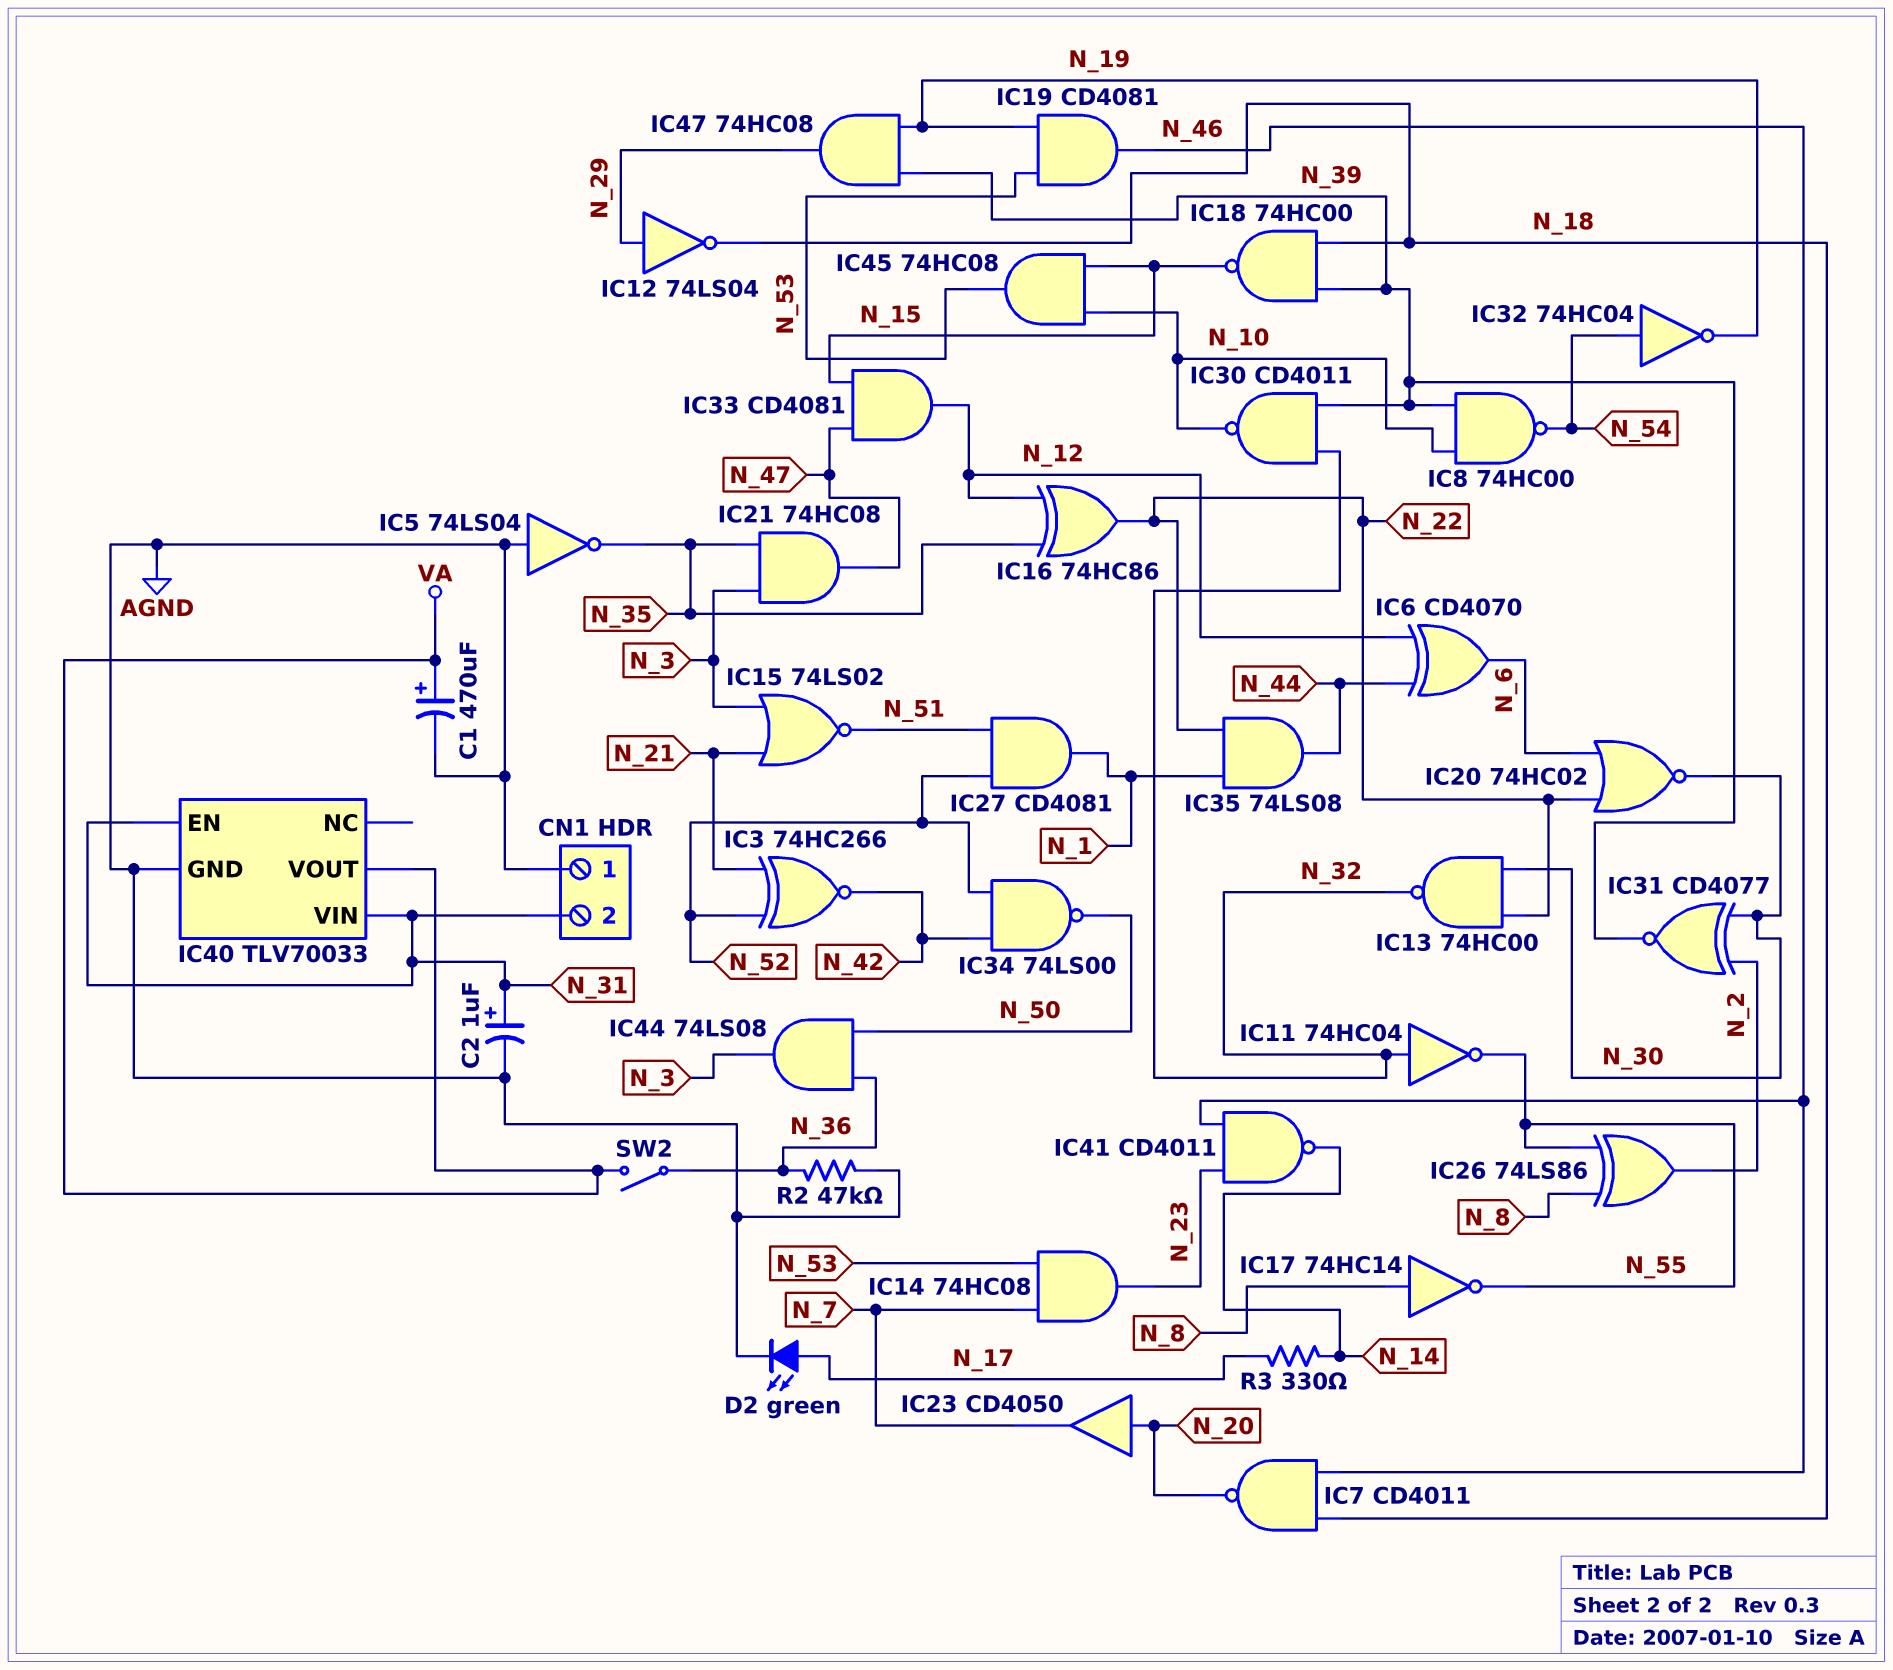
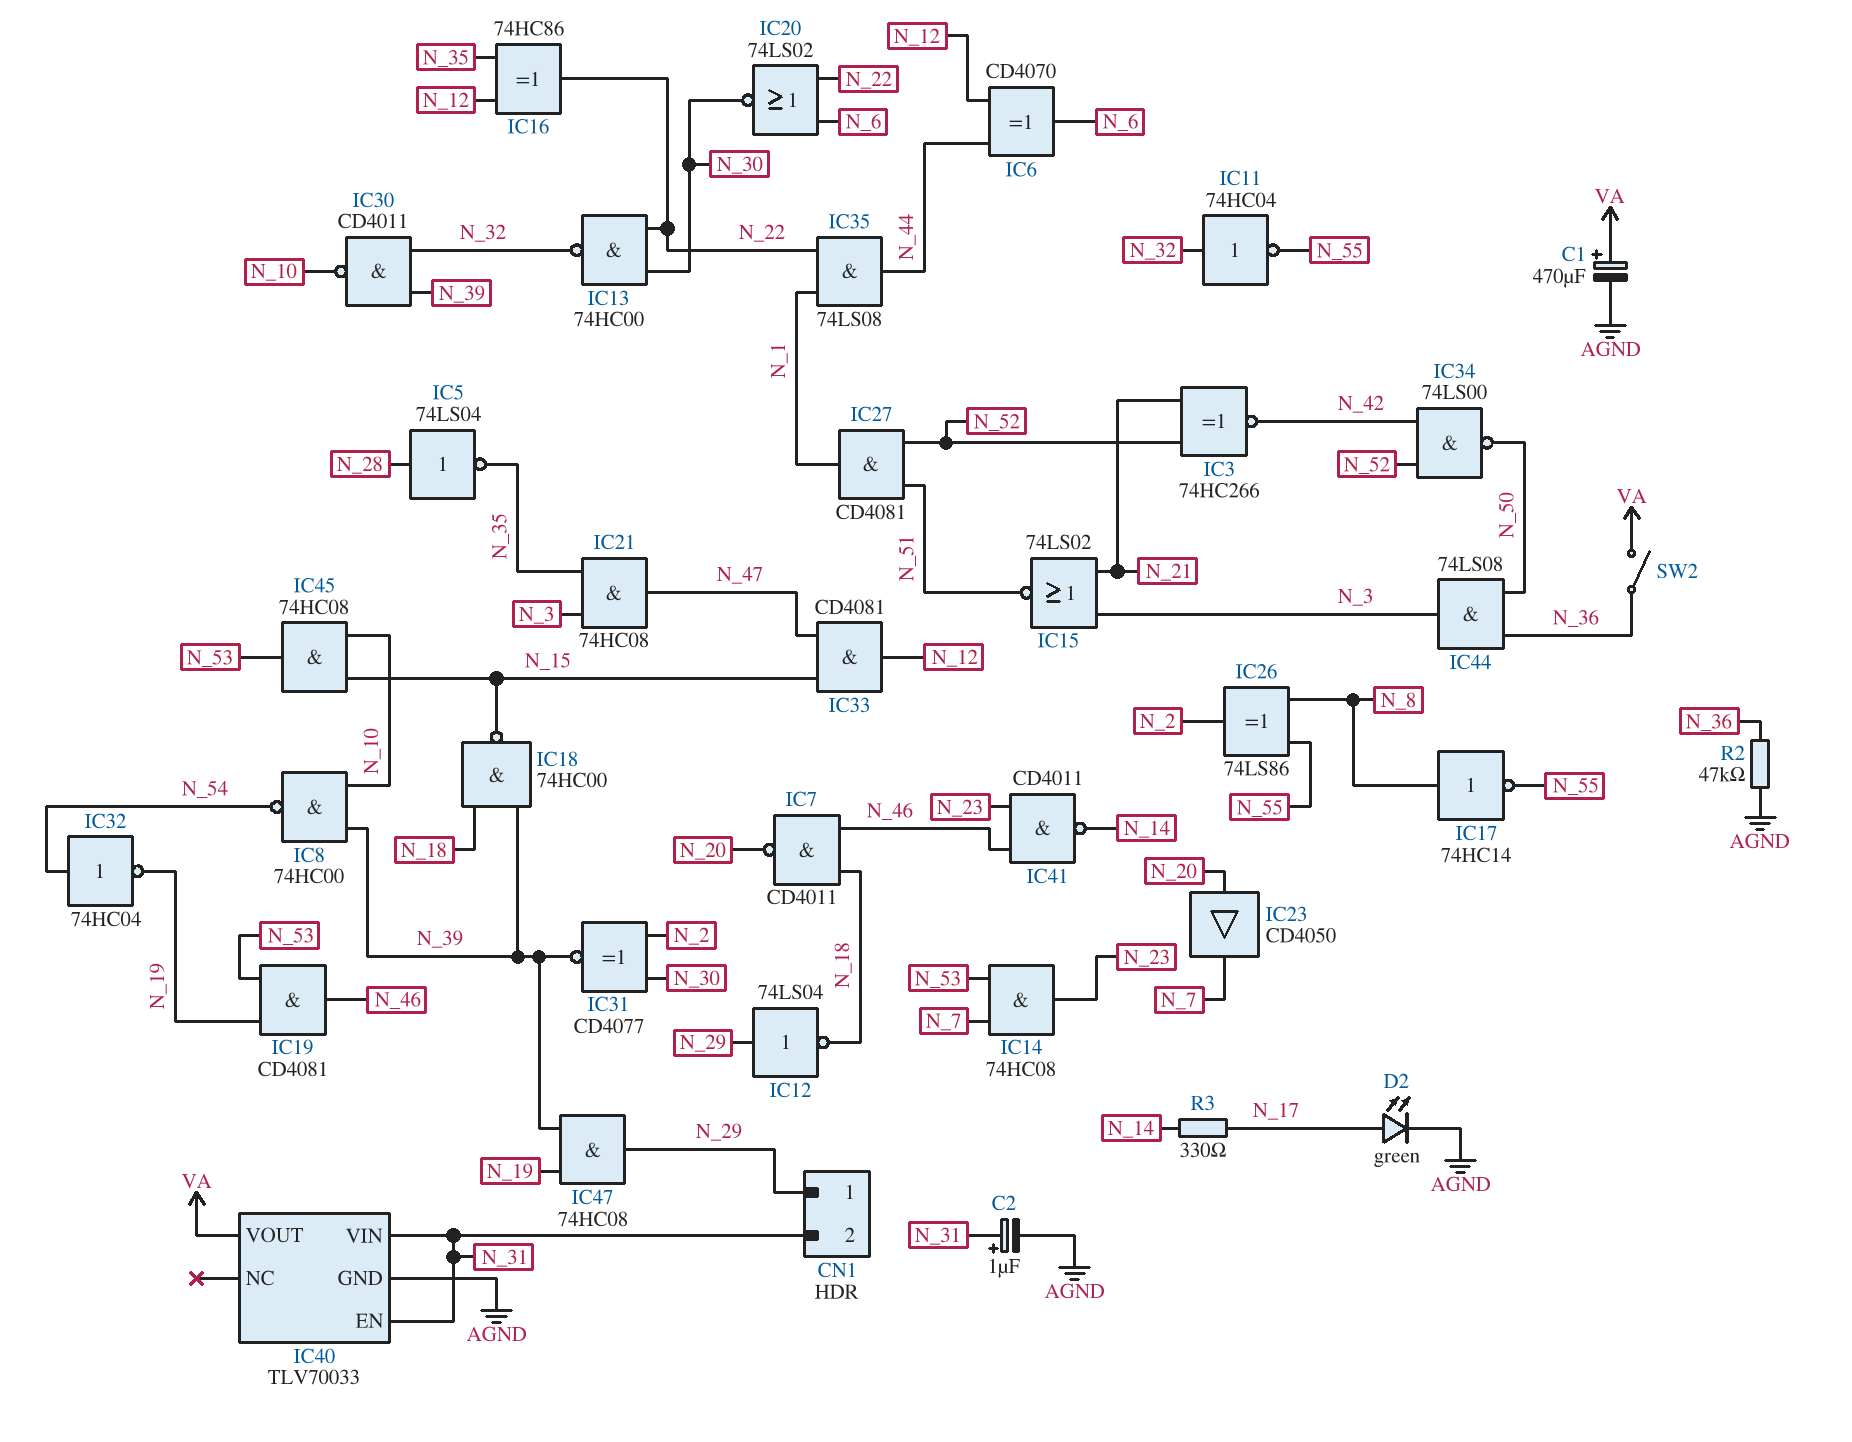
CN1 pin 1: AGND -> N_29
IC5: NOT 74LS04 (in AGND, out N_35) -> NOT 74LS04 (in N_28, out N_35)
IC20: NOR 74HC02 (in N_6, in N_22, out N_30) -> NOR 74LS02 (in N_6, in N_22, out N_30)

